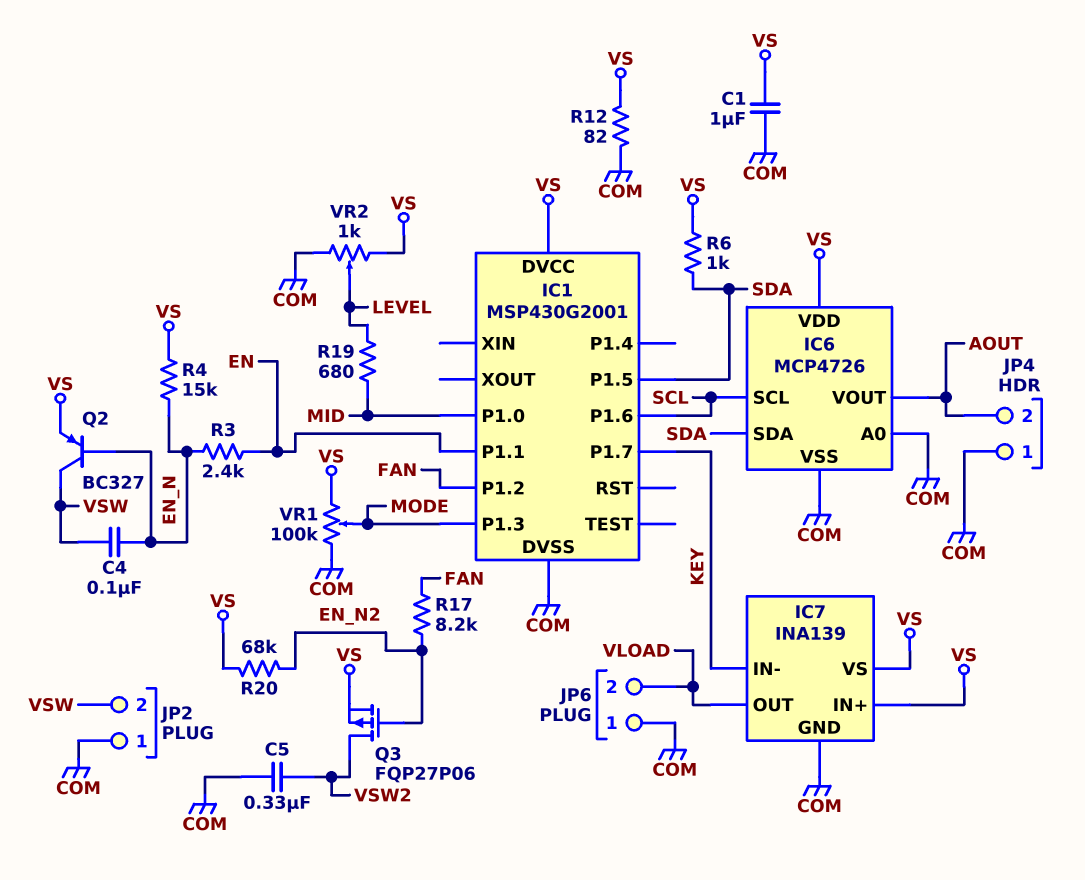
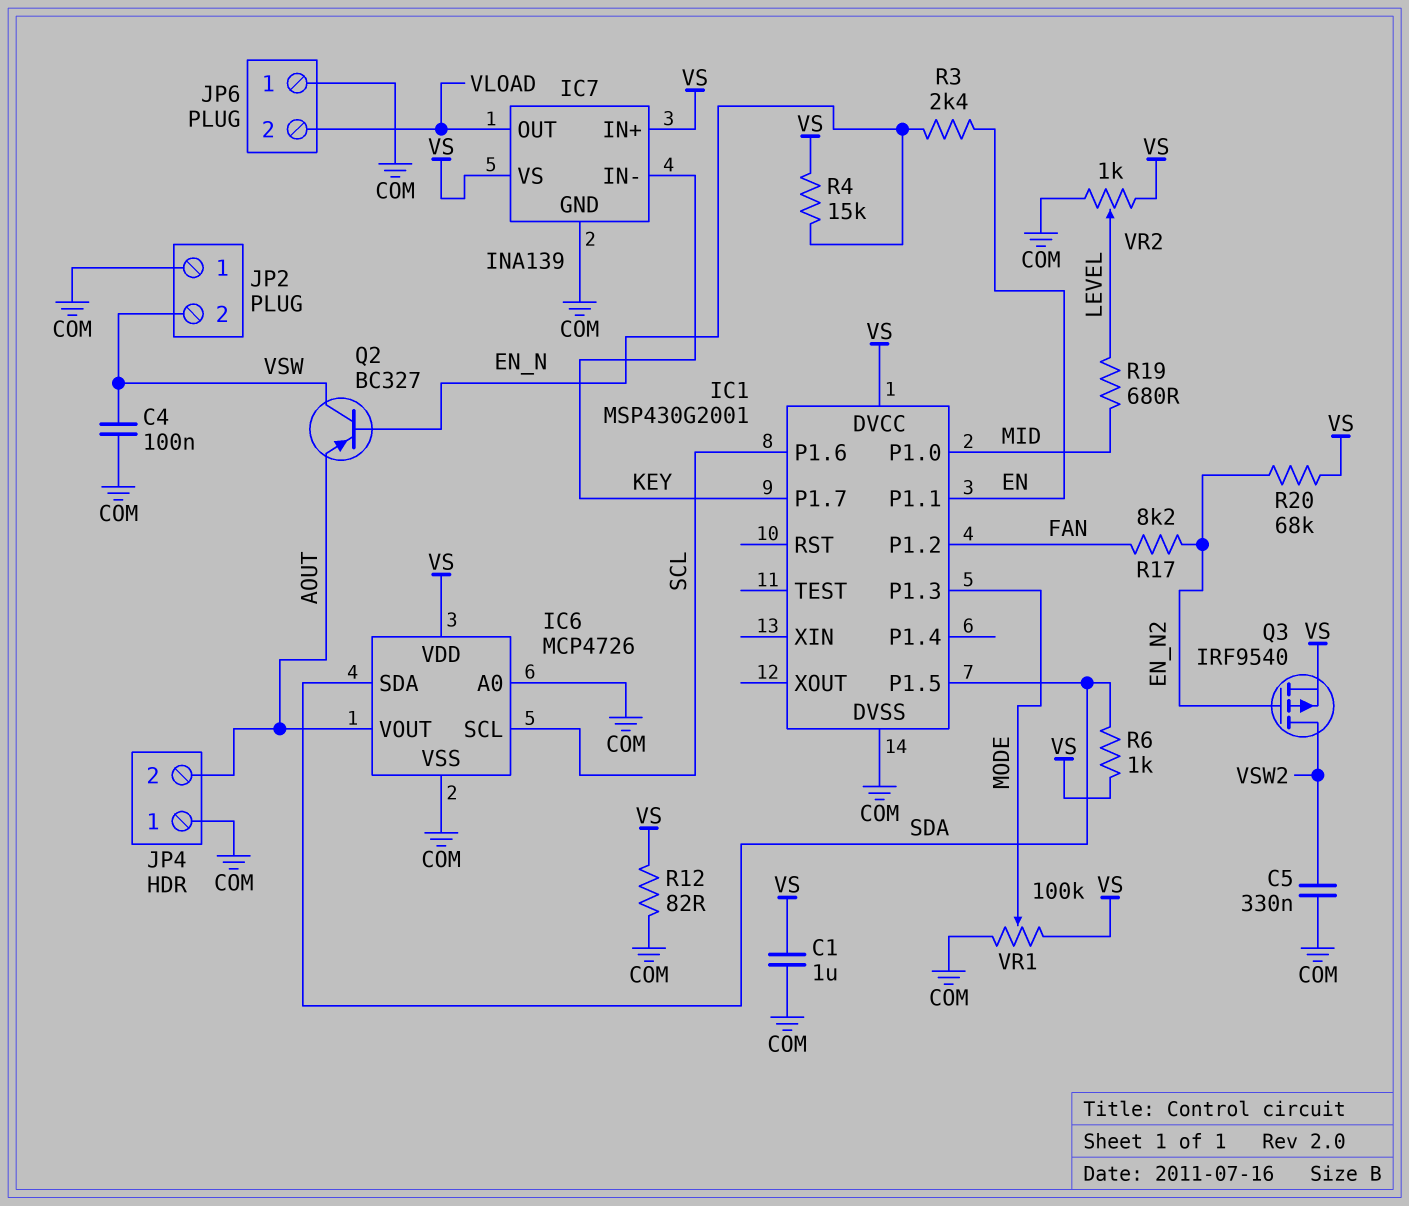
C4: 100nF (EN_N, VSW) -> 100nF (COM, VSW)
Q2: PNP BC327 (B EN_N, C VSW, E VS) -> PNP BC327 (B EN_N, C VSW, E AOUT)
Q3: PMOS FQP27P06 (G EN_N2, D VSW2, S VS) -> PMOS IRF9540 (G EN_N2, D VSW2, S VS)

